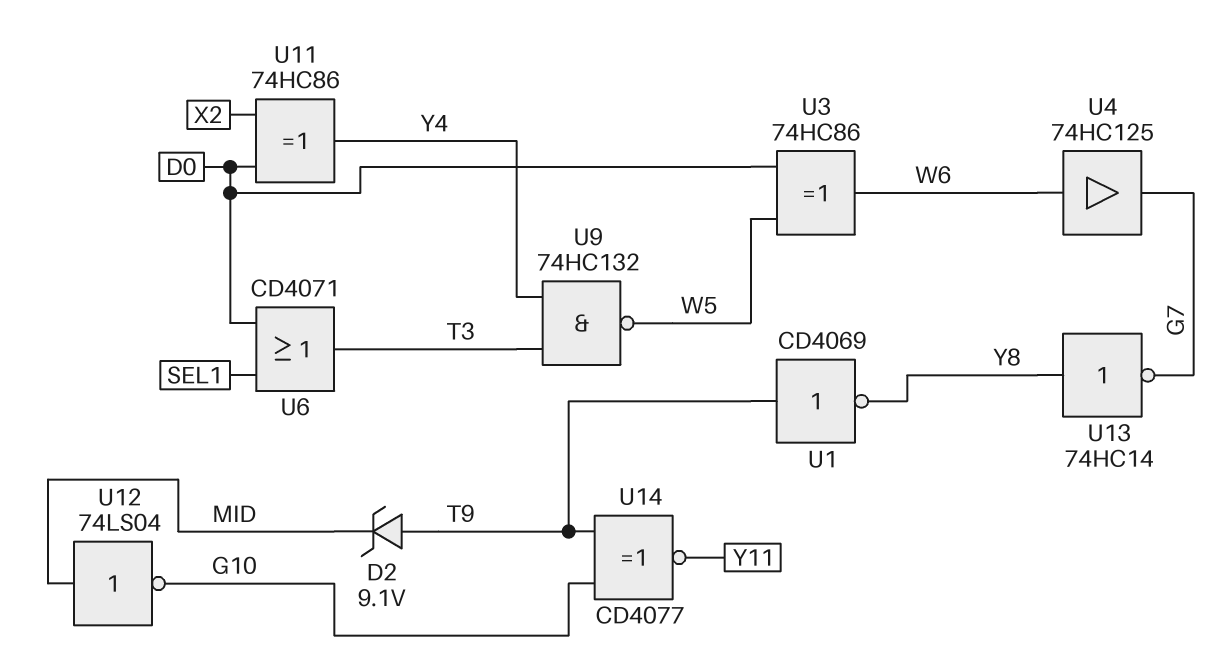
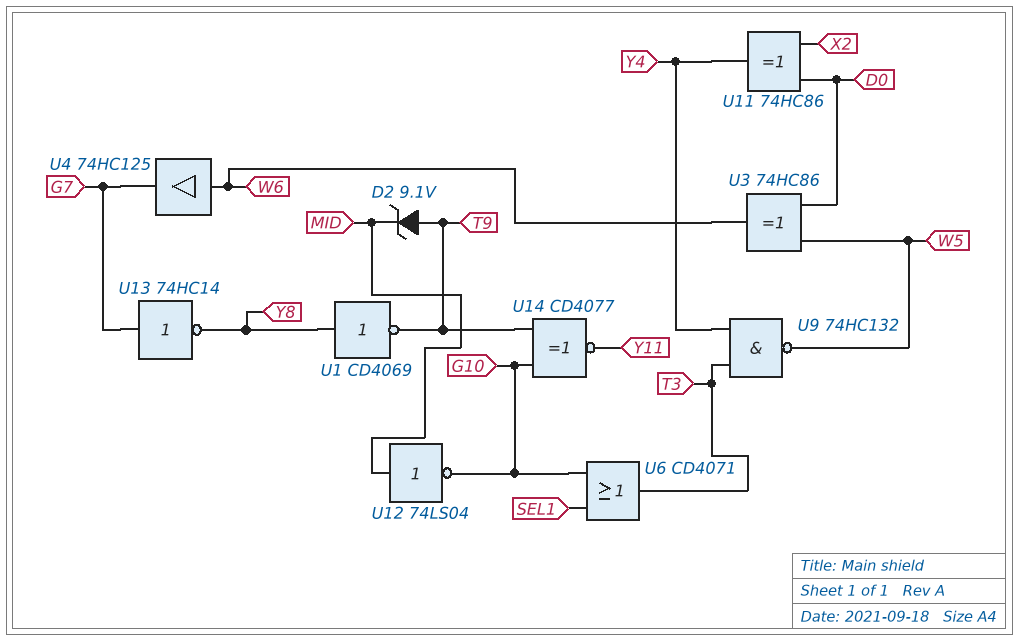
U1: NOT CD4069 (in T9, out Y8) -> NOT CD4069 (in Y8, out T9)
U6: OR CD4071 (in D0, in SEL1, out T3) -> OR CD4071 (in G10, in SEL1, out T3)
U13: NOT 74HC14 (in Y8, out G7) -> NOT 74HC14 (in G7, out Y8)

